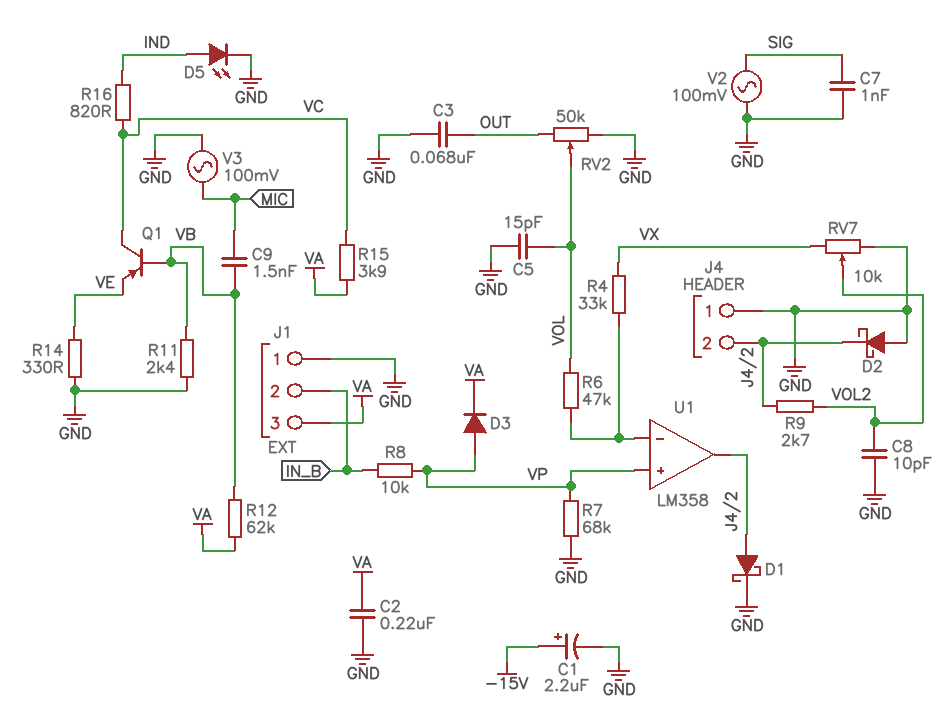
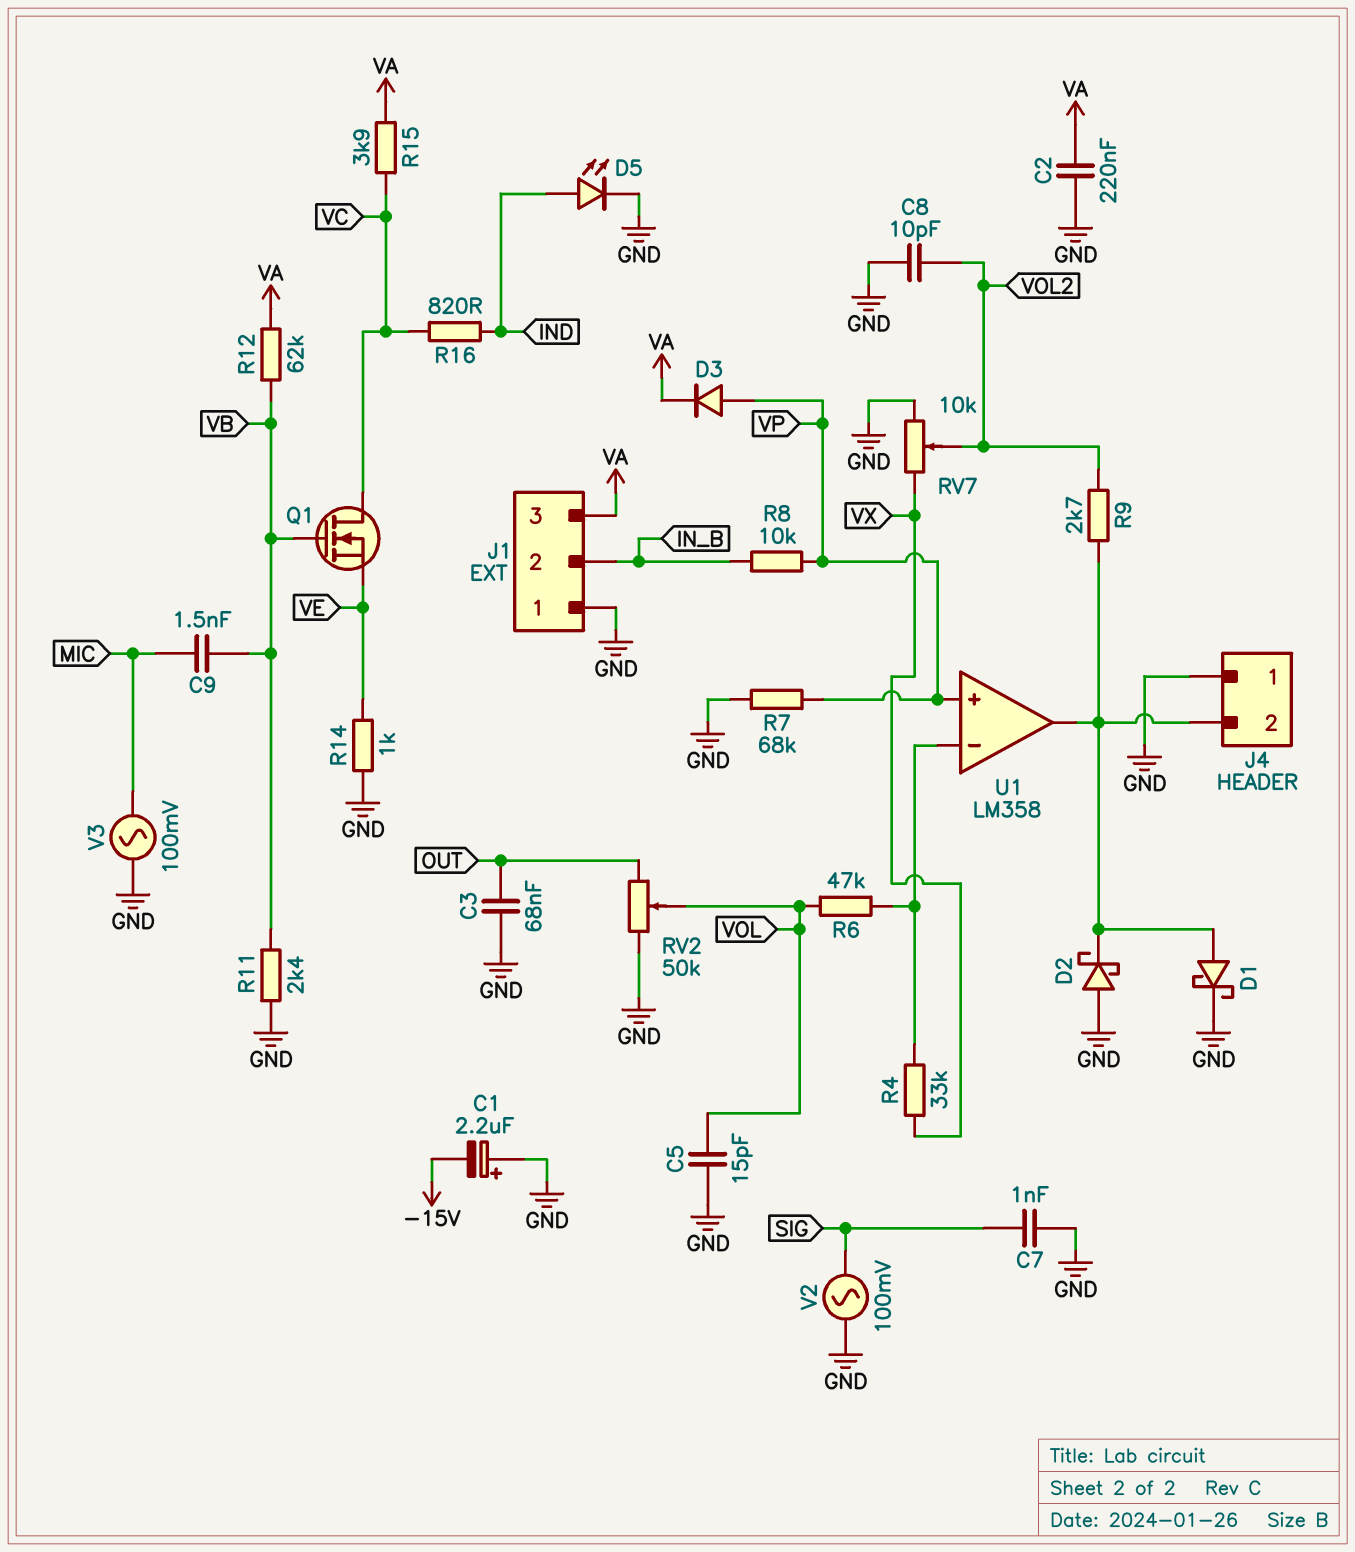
C1: 2.2uF (plus -15V, minus GND) -> 2.2uF (plus GND, minus -15V)
Q1: PNP (B VB, C VC, E VE) -> NMOS (G VB, D VC, S VE)
R14: 330 (GND, VE) -> 1k (GND, VE)

